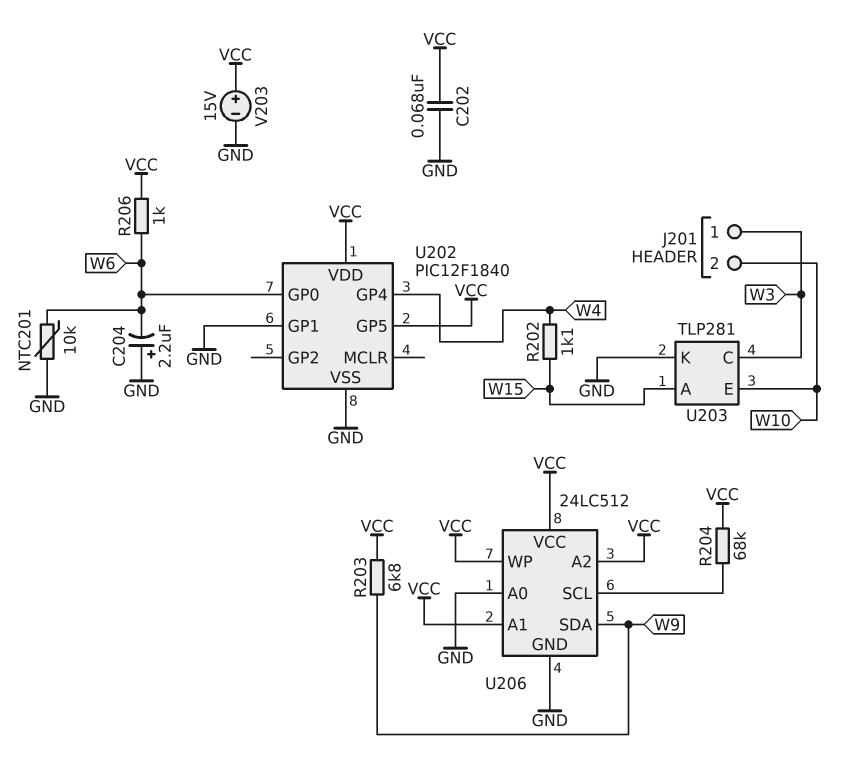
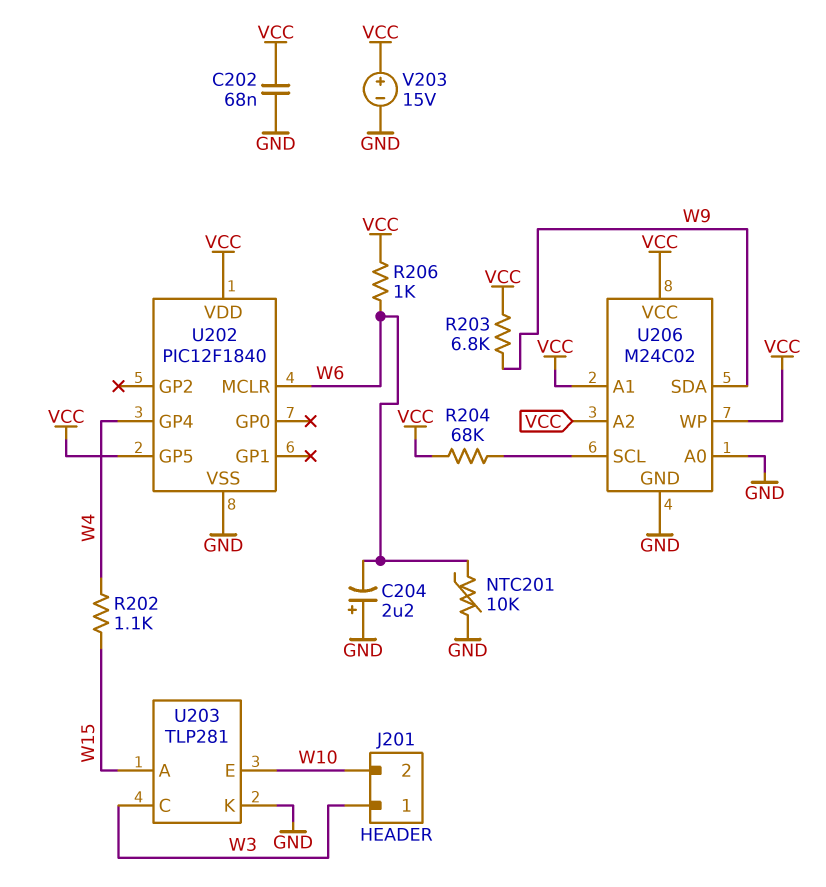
U202 pin GP0: W6 -> none
U202 pin GP1: GND -> none
U202 pin MCLR: none -> W6
U206: 24LC512 -> M24C02

